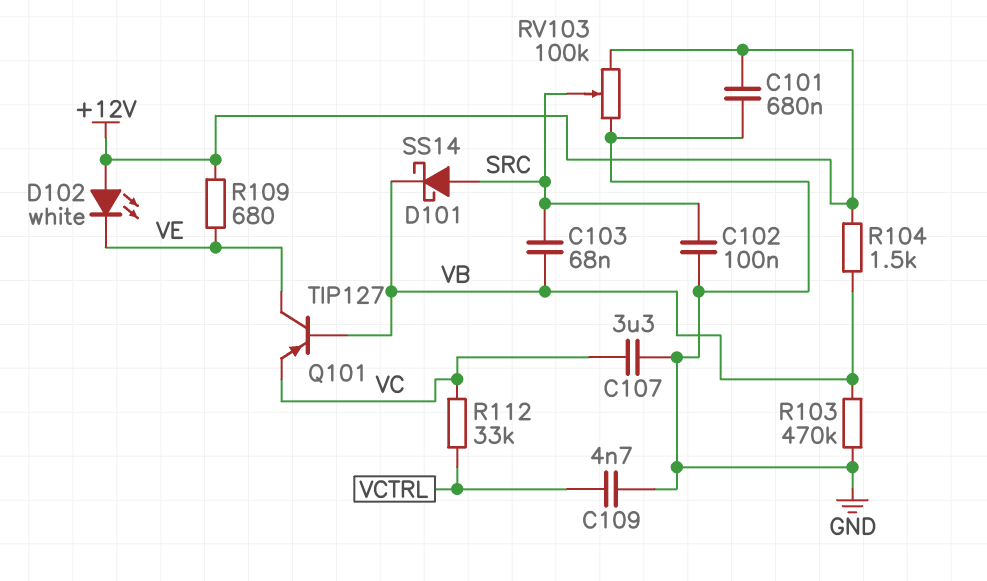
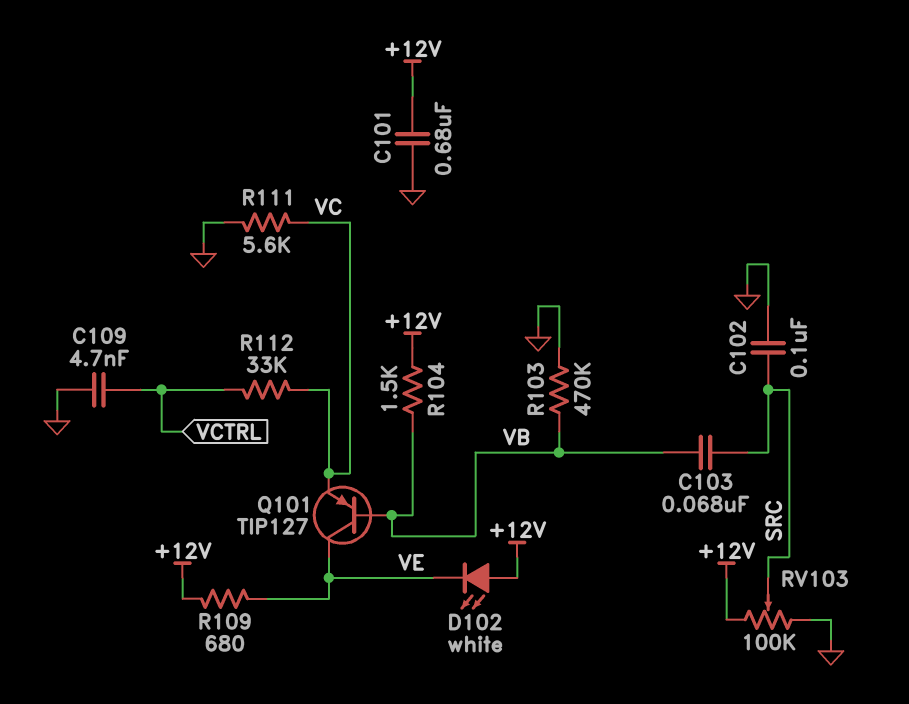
C107: 3.3uF (GND, VC) -> none
D101: schottky SS14 (A SRC, K VB) -> none
R111: none -> 5.6k (GND, VC)

